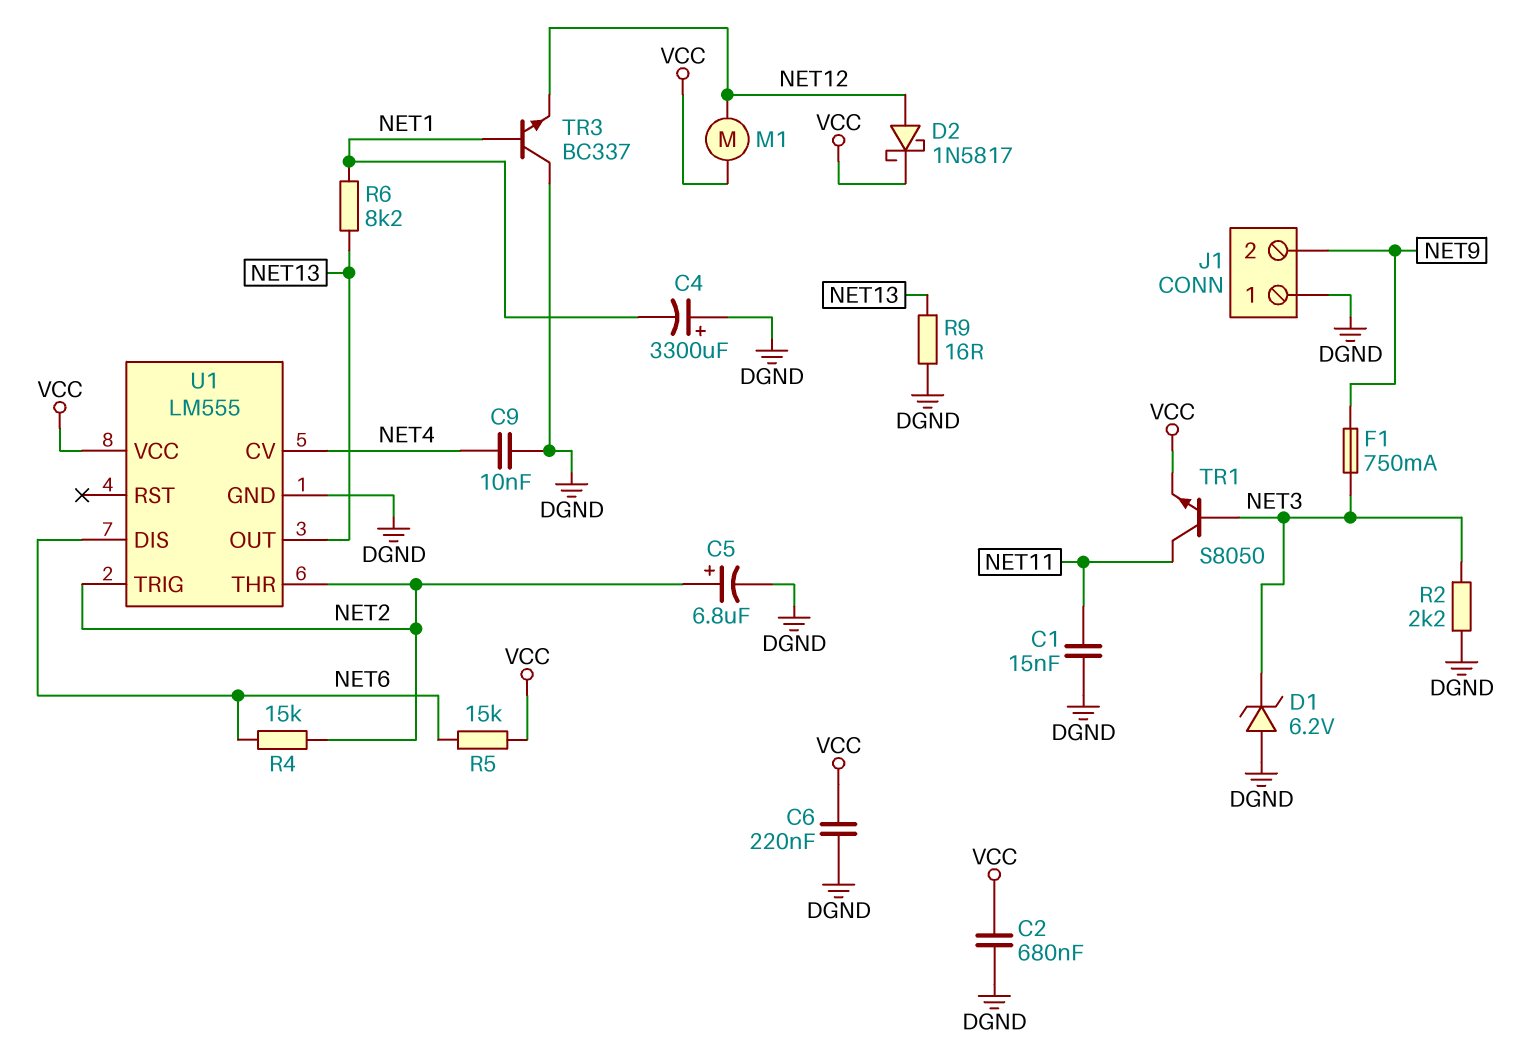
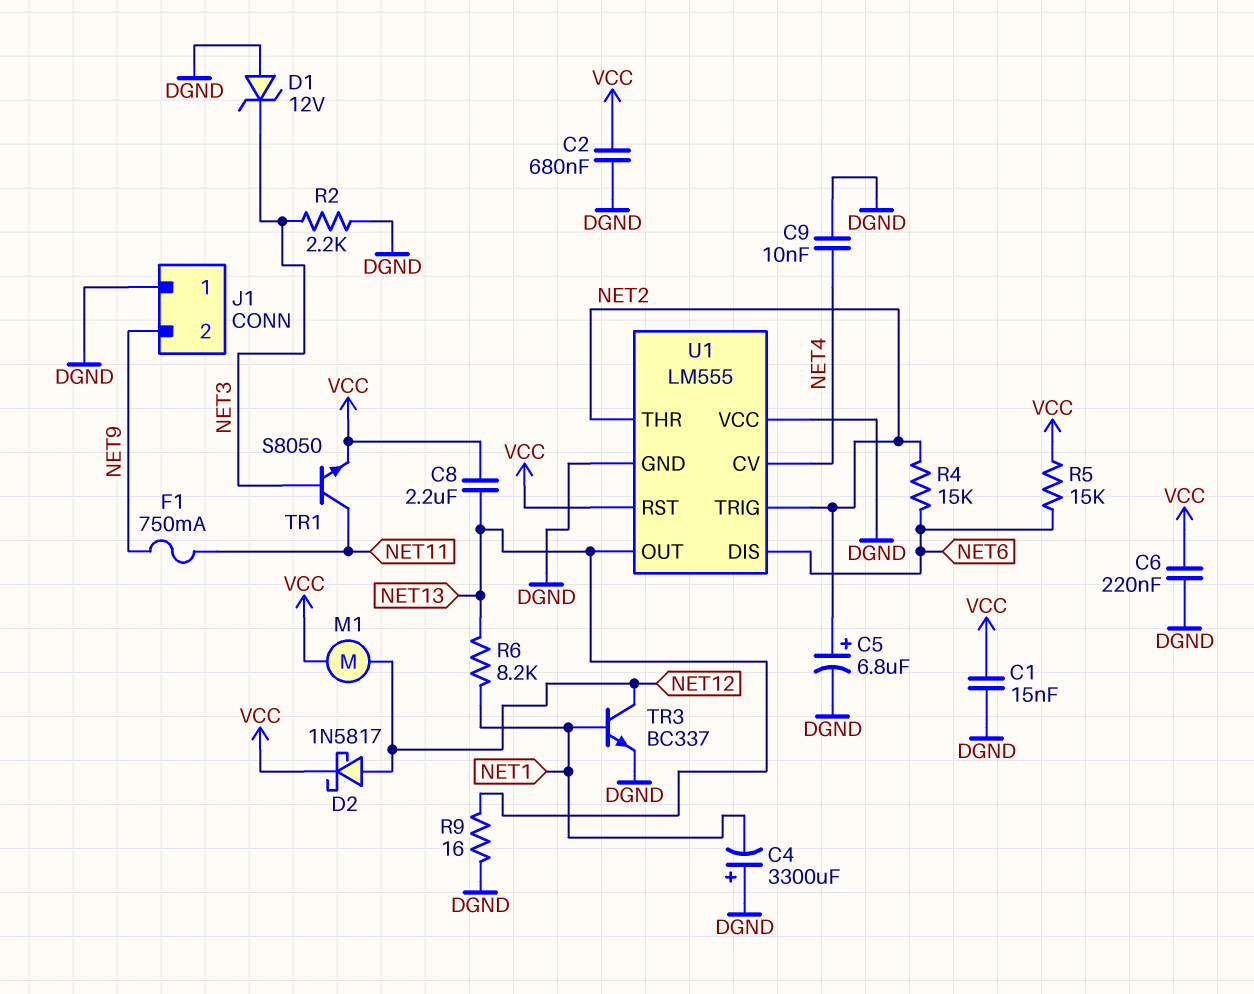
C1: 15nF (DGND, NET11) -> 15nF (DGND, VCC)
C8: none -> 2.2uF (NET13, VCC)
D1: zener 6.2V (A DGND, K NET3) -> zener 12V (A DGND, K NET3)
F1: 750mA (NET3, NET9) -> 750mA (NET9, NET11)
TR3: NPN BC337 (B NET1, C DGND, E NET12) -> NPN BC337 (B NET1, C NET12, E DGND)
U1 pin RST: none -> VCC
U1 pin VCC: VCC -> DGND

